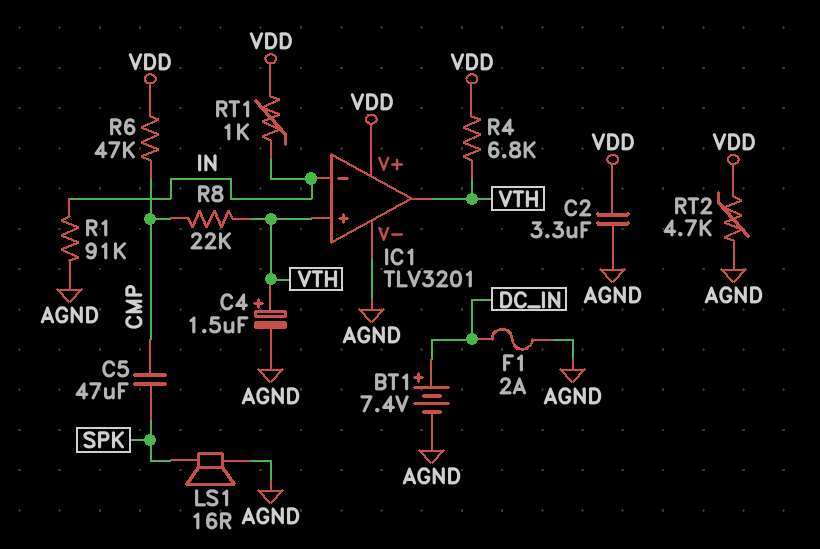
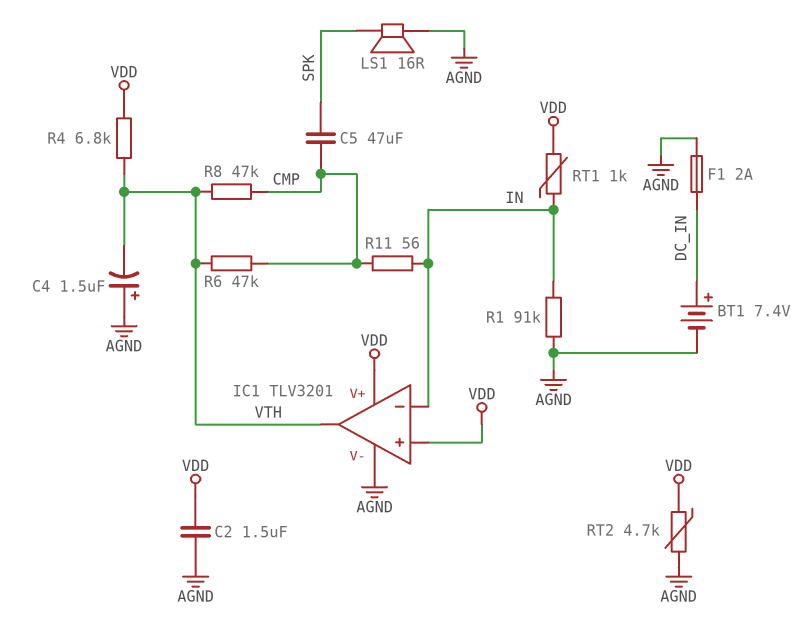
C2: 3.3uF (AGND, VDD) -> 1.5uF (AGND, VDD)
C4: 1.5uF (plus VTH, minus AGND) -> 1.5uF (plus AGND, minus VTH)
IC1 pin in+: VTH -> VDD
R6: 47k (CMP, VDD) -> 47k (CMP, VTH)
R8: 22k (CMP, VTH) -> 47k (CMP, VTH)
R11: none -> 56 (CMP, IN)

